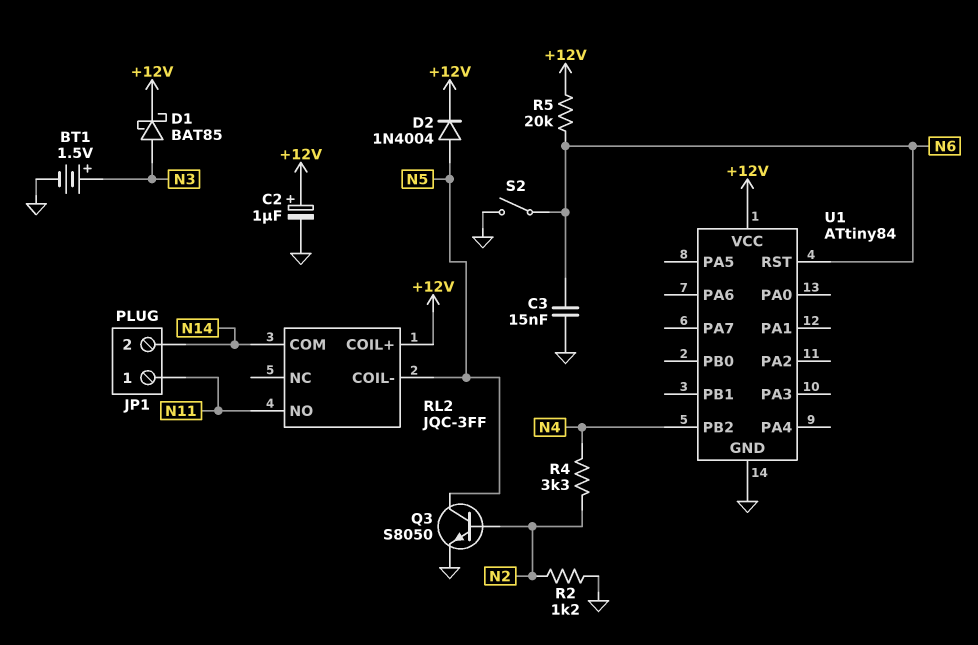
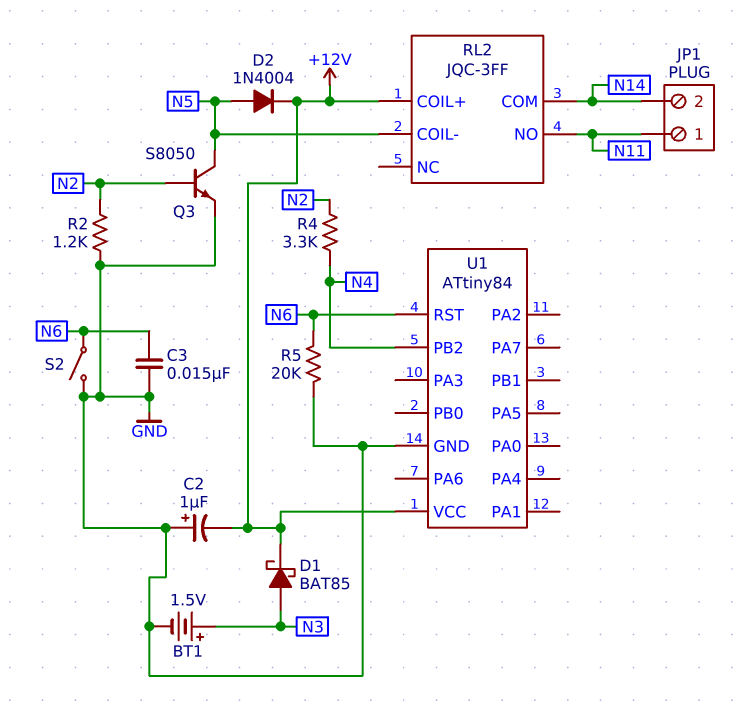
C2: 1uF (plus +12V, minus GND) -> 1uF (plus GND, minus +12V)
R5: 20k (+12V, N6) -> 20k (GND, N6)

